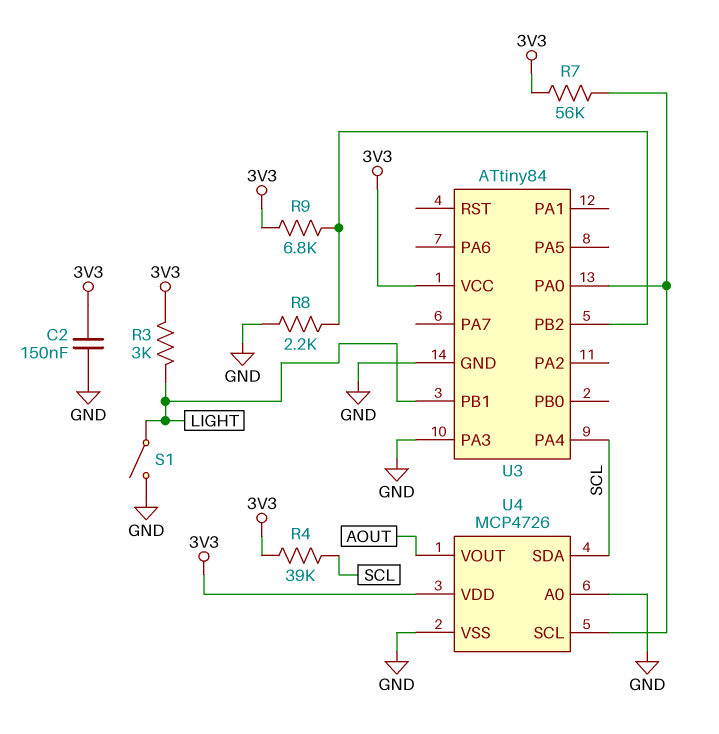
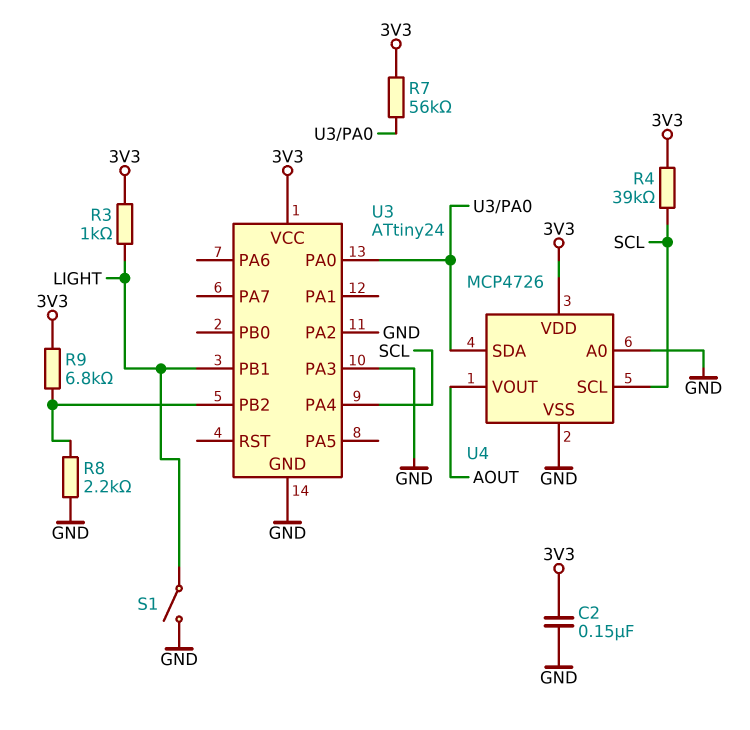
R3: 3k (3V3, LIGHT) -> 1k (3V3, LIGHT)
U3: ATtiny84 -> ATtiny24
U3 pin PA2: none -> GND
U4 pin SCL: U3/PA0 -> SCL
U4 pin SDA: SCL -> U3/PA0

